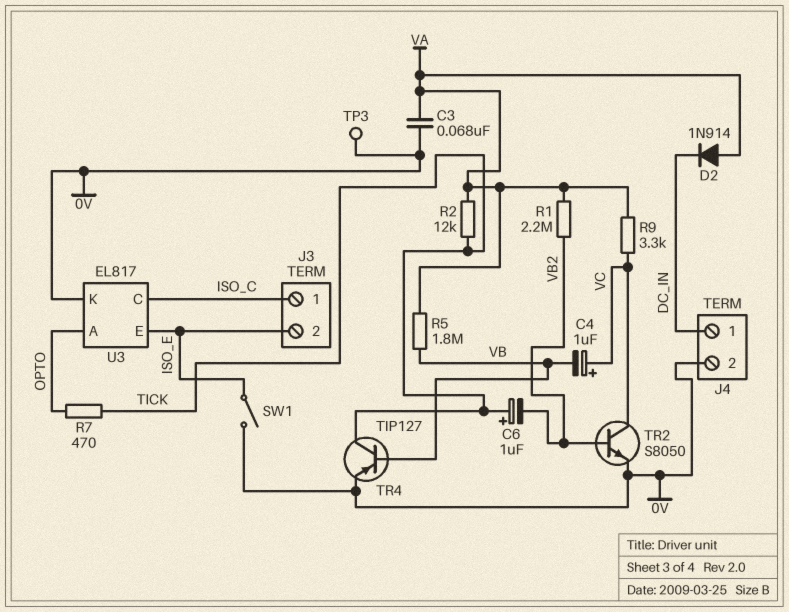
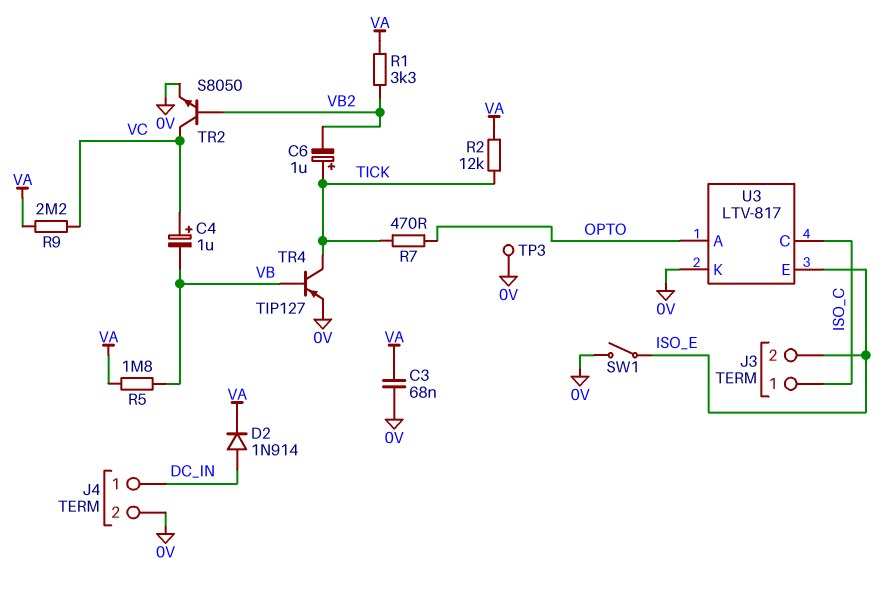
D2: diode 1N914 (A VA, K DC_IN) -> diode 1N914 (A DC_IN, K VA)
R1: 2.2M (VA, VB2) -> 3.3k (VA, VB2)
R9: 3.3k (VA, VC) -> 2.2M (VA, VC)
U3: EL817 -> LTV-817

